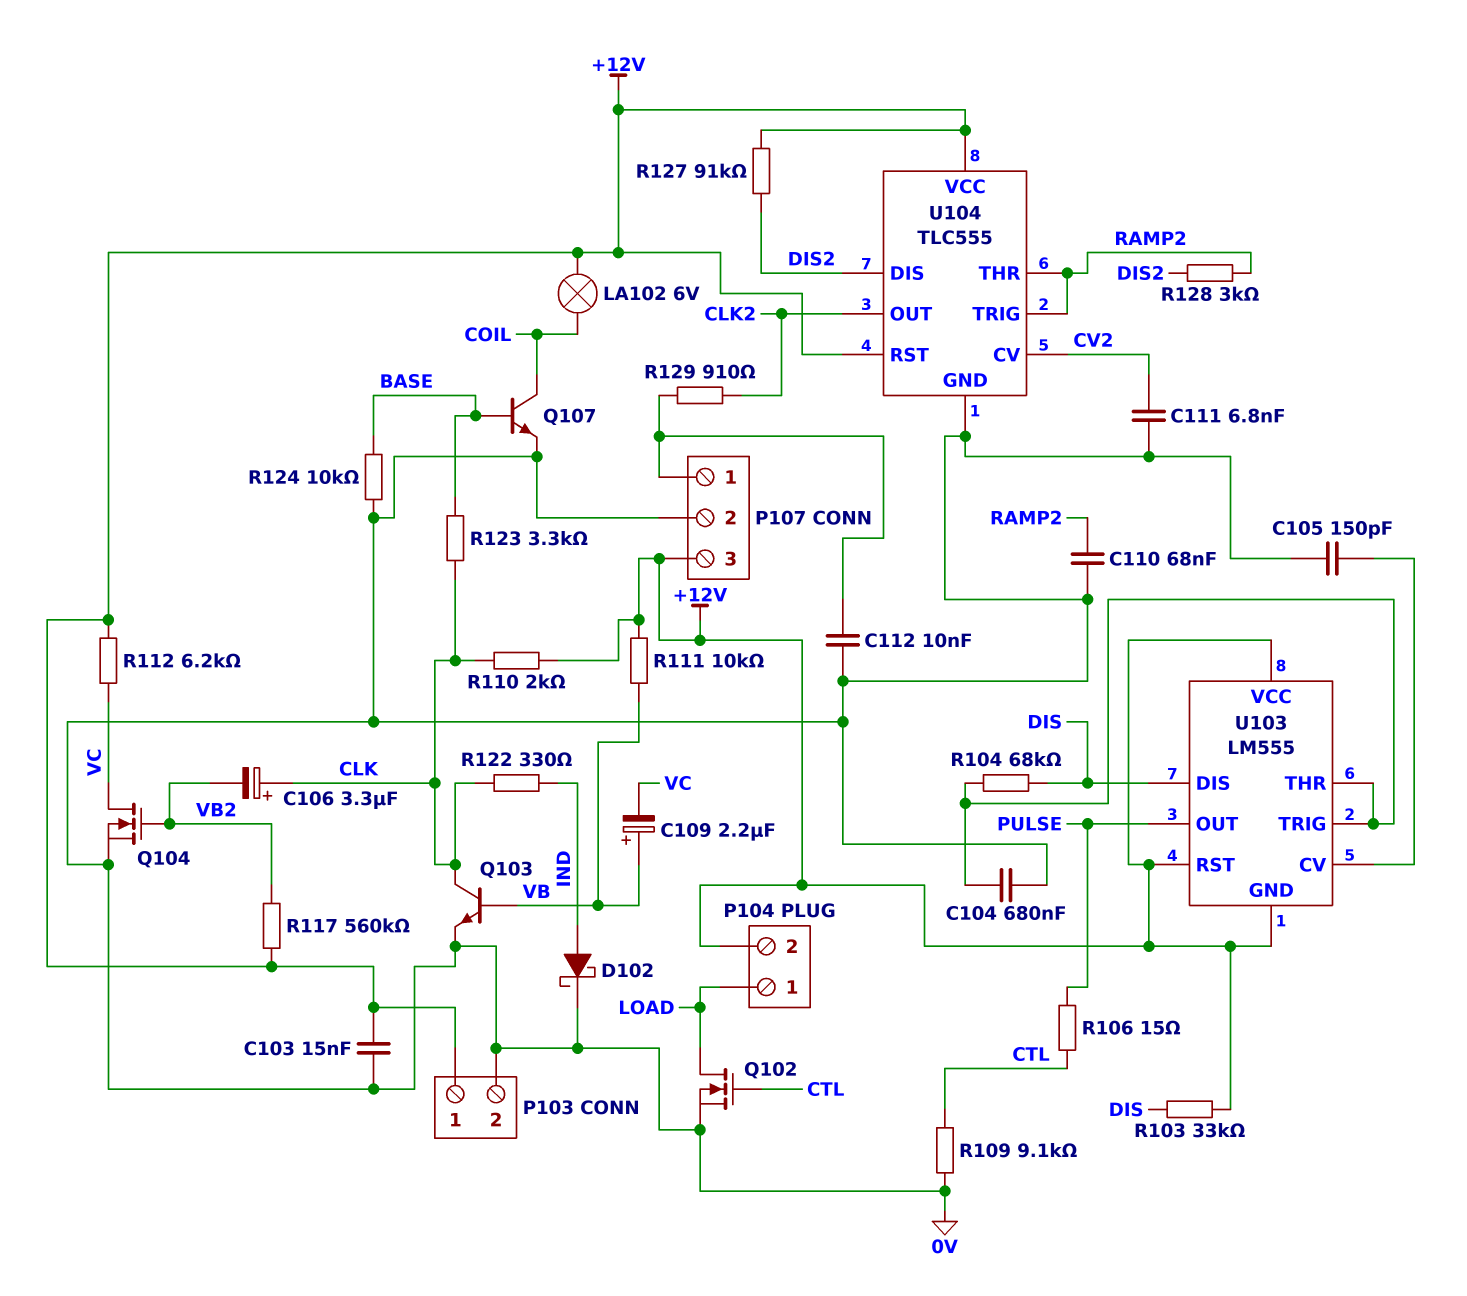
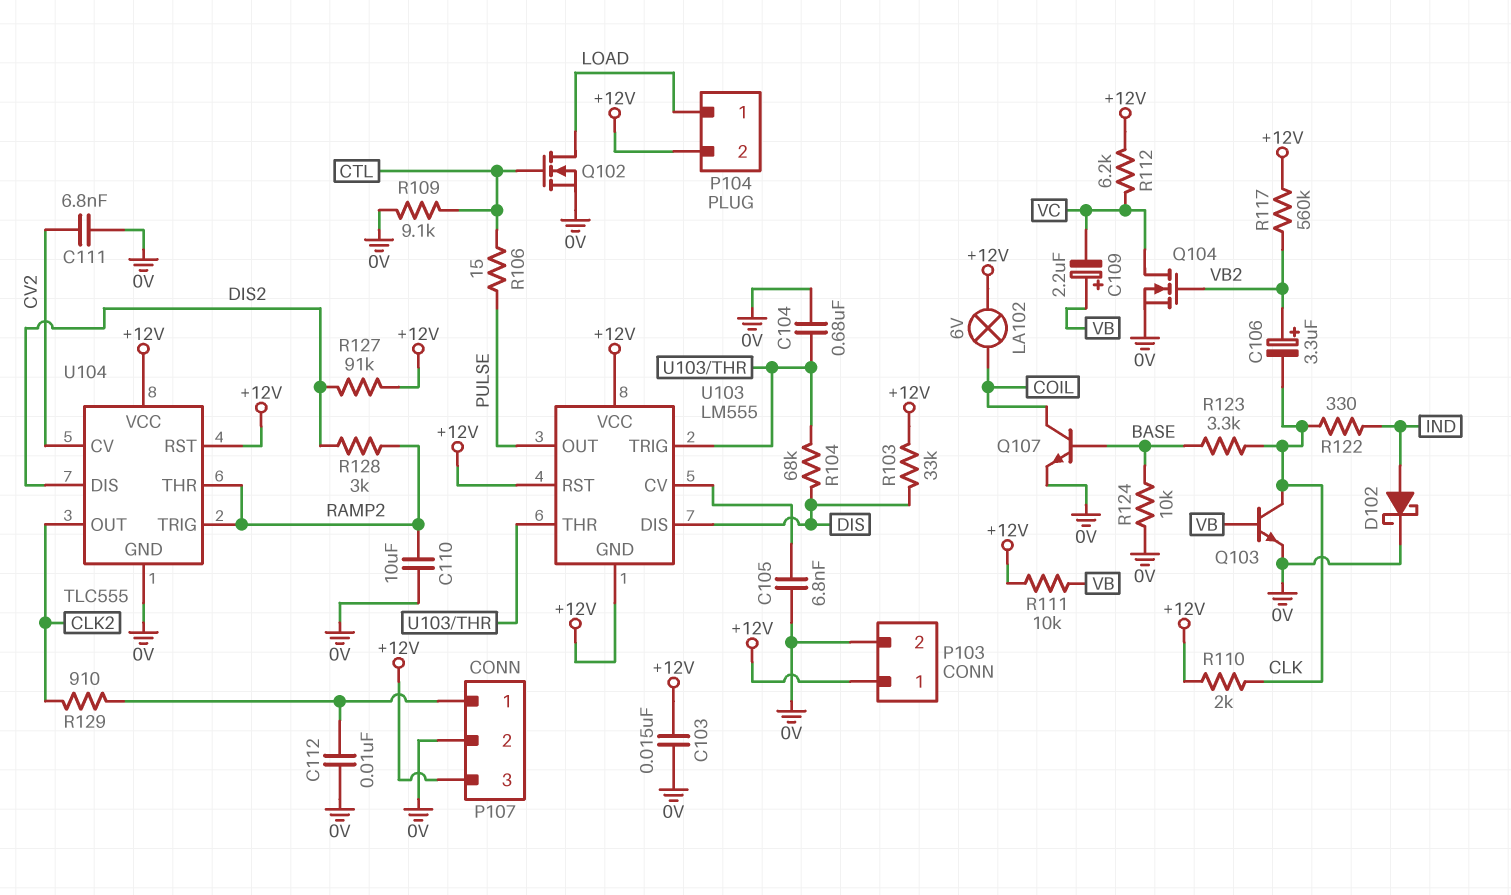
C105: 150pF (0V, U103/CV) -> 6.8nF (0V, U103/CV)
C106: 3.3uF (plus CLK, minus VB2) -> 3.3uF (plus VB2, minus CLK)
C110: 68nF (0V, RAMP2) -> 10uF (0V, RAMP2)

